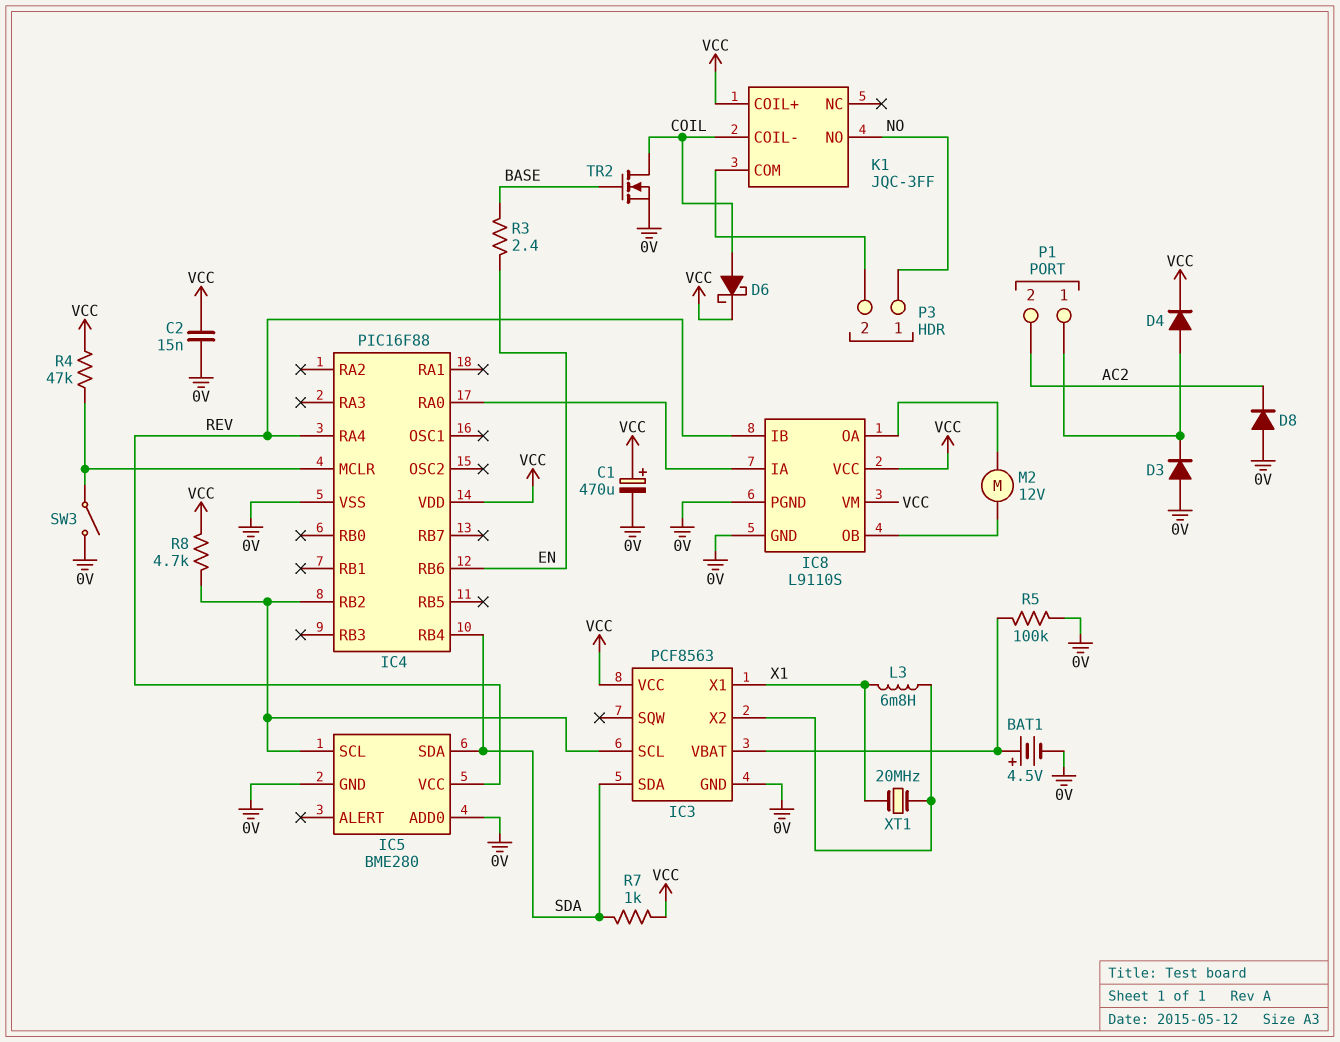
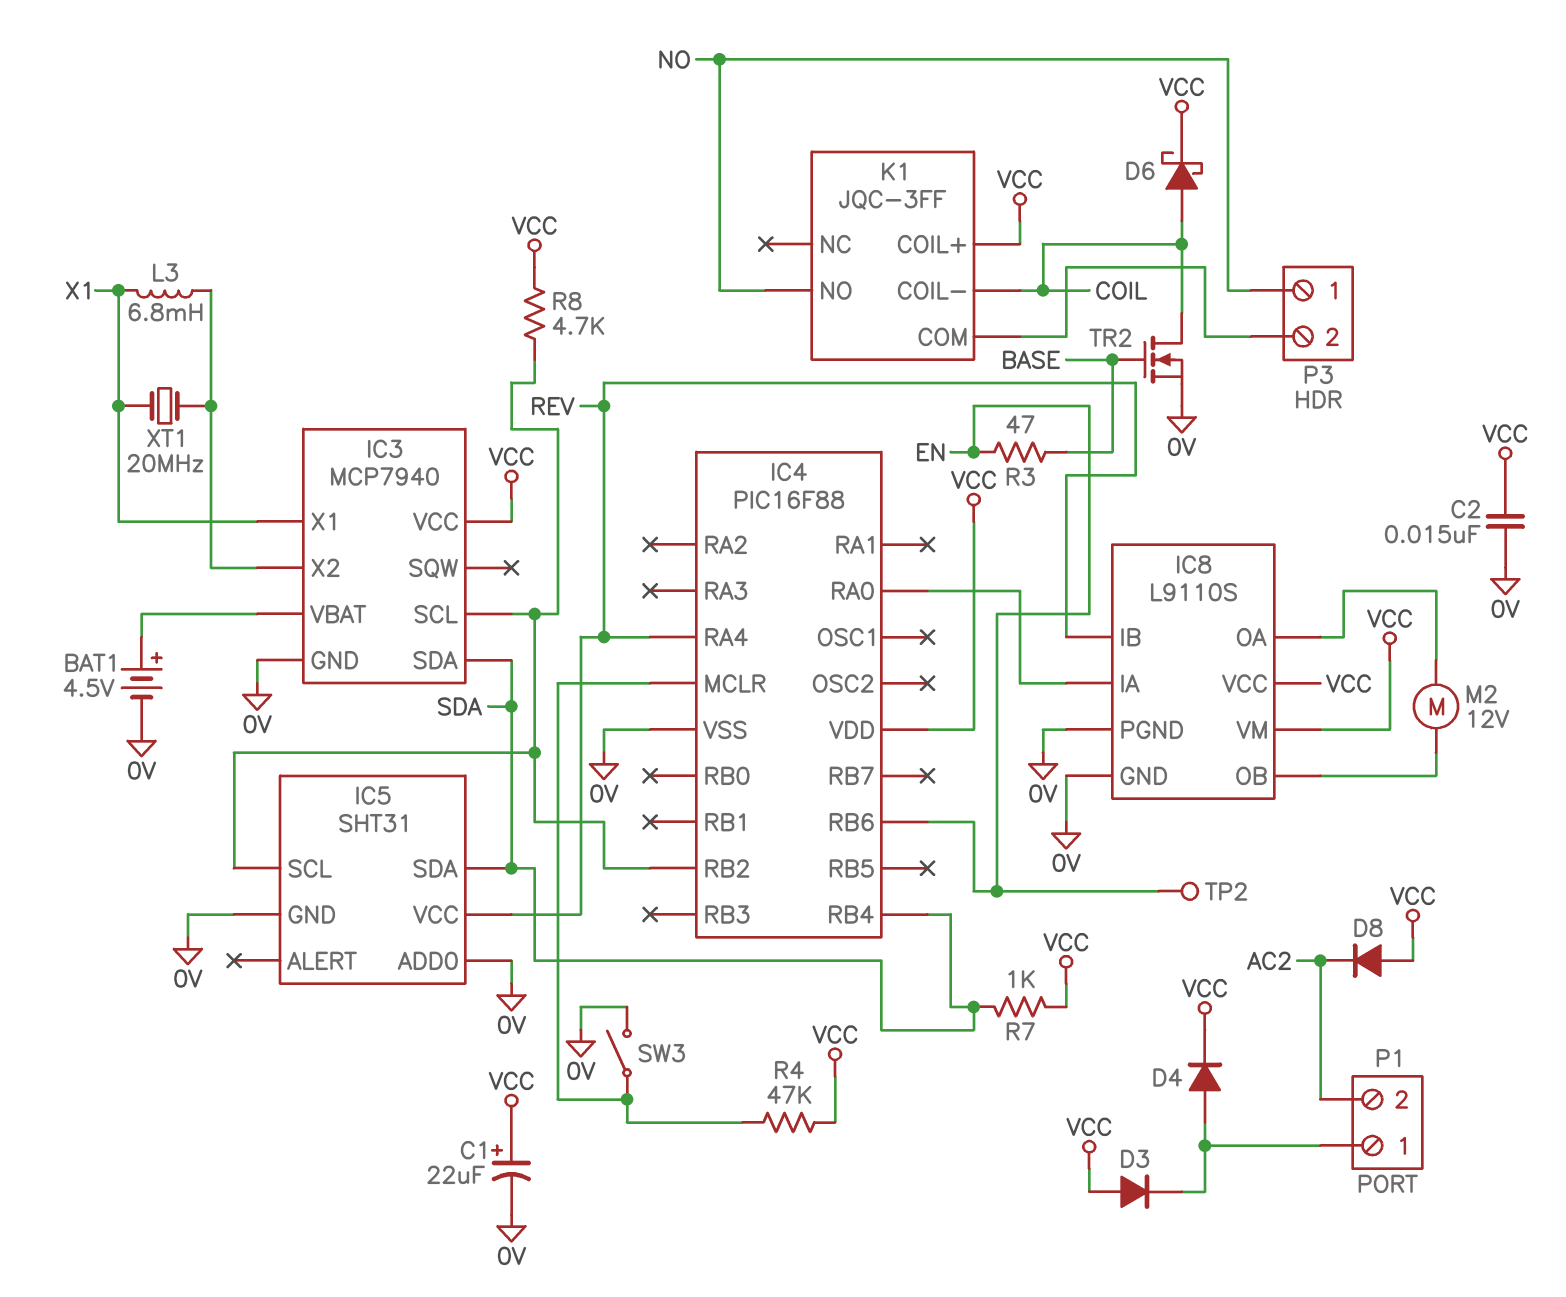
C1: 470uF (plus VCC, minus 0V) -> 22uF (plus VCC, minus 0V)
D3: diode (A 0V, K P1/1) -> diode (A VCC, K P1/1)
D8: diode (A 0V, K AC2) -> diode (A VCC, K AC2)
IC3: PCF8563 -> MCP7940
IC5: BME280 -> SHT31
R3: 2.4 (BASE, EN) -> 47 (BASE, EN)
R5: 100k (0V, IC3/VBAT) -> none
TP2: none -> test point (EN)

